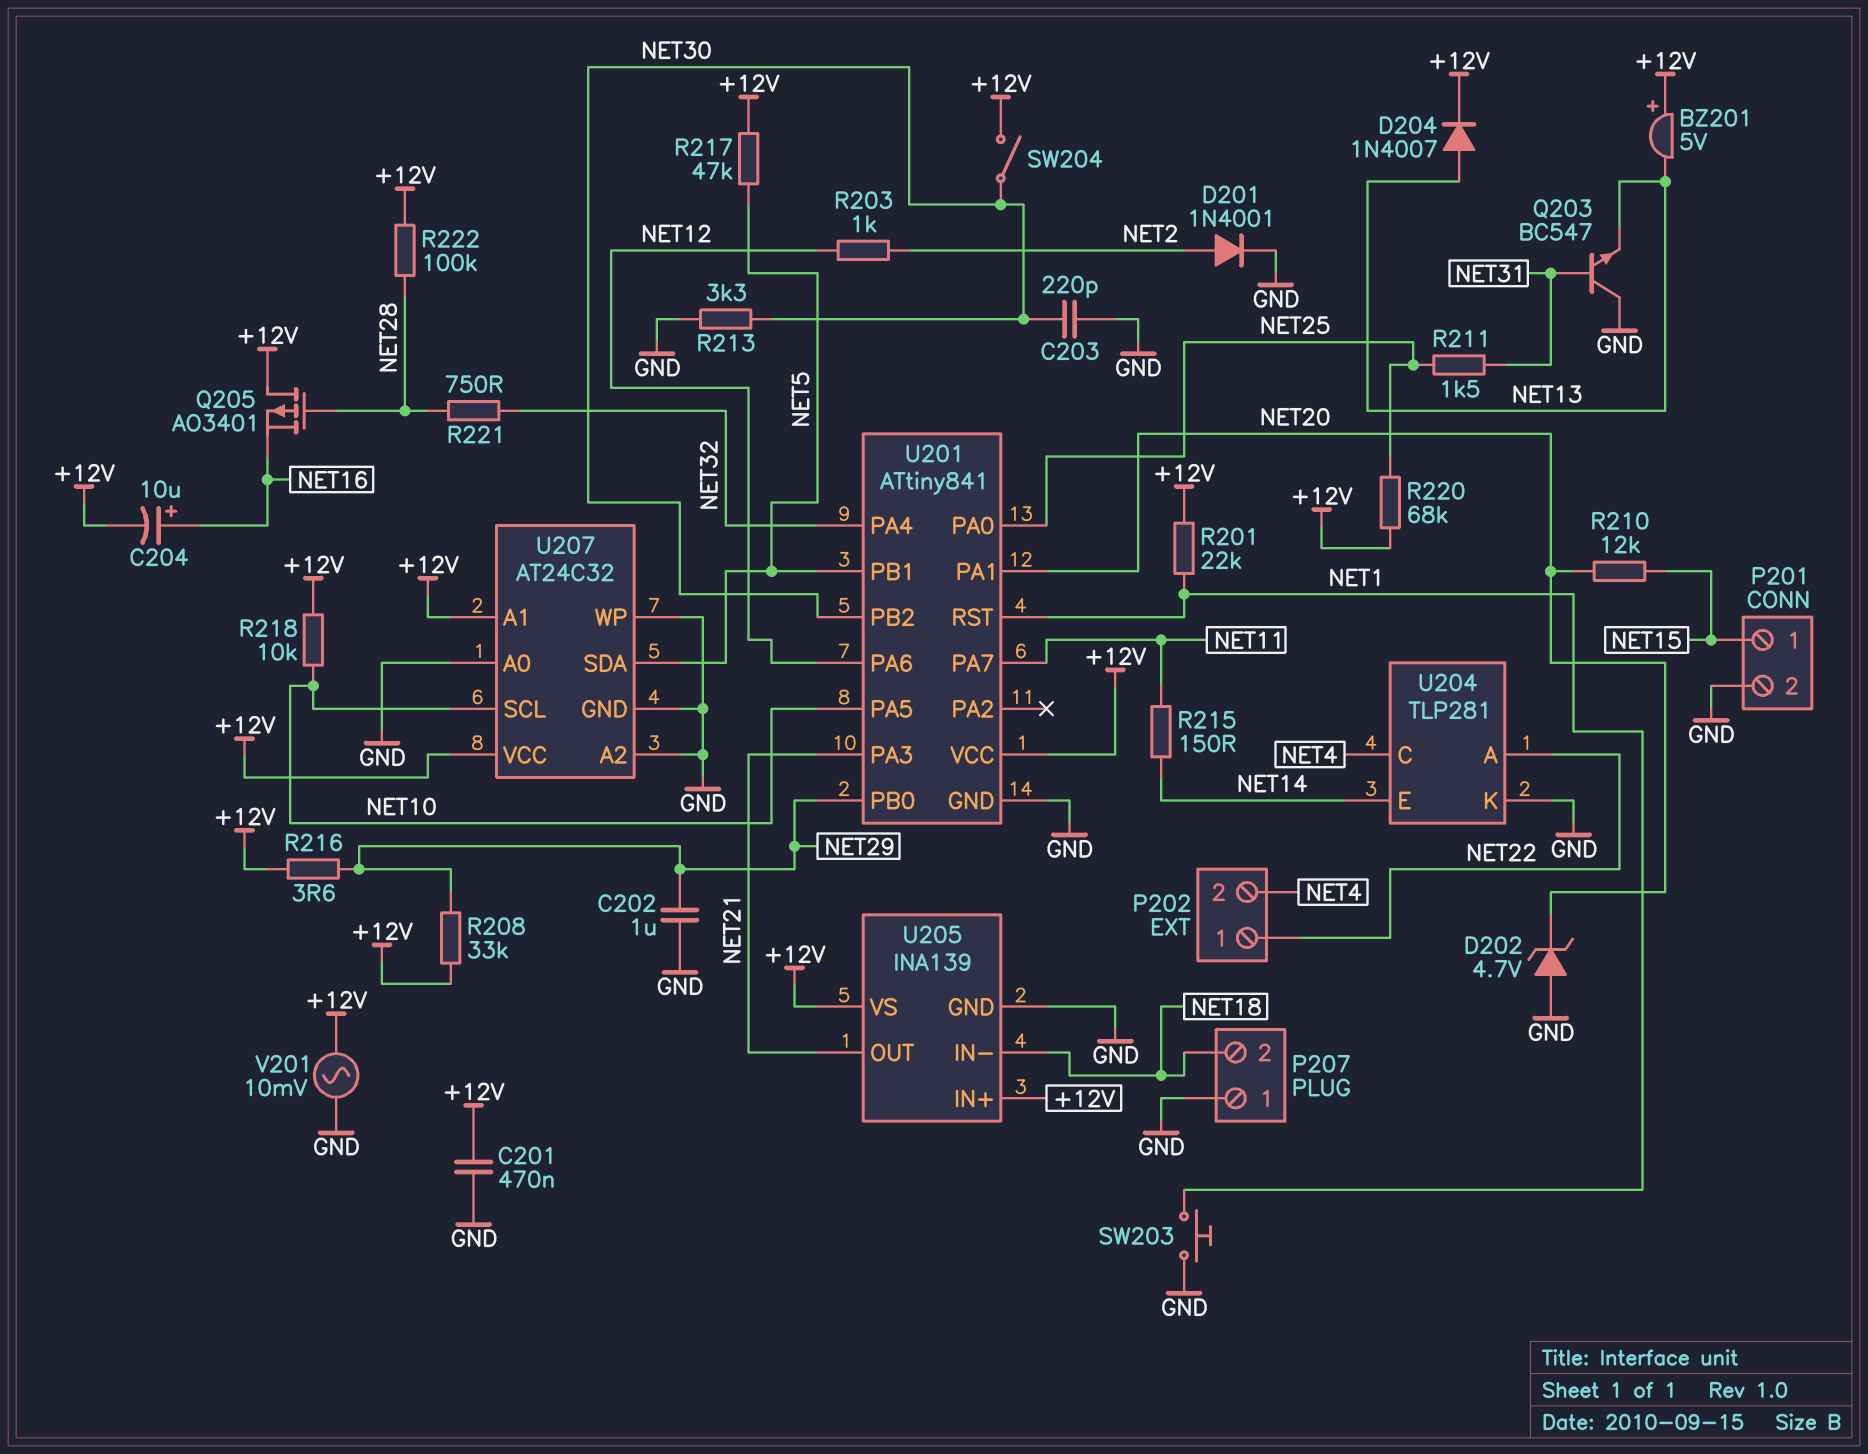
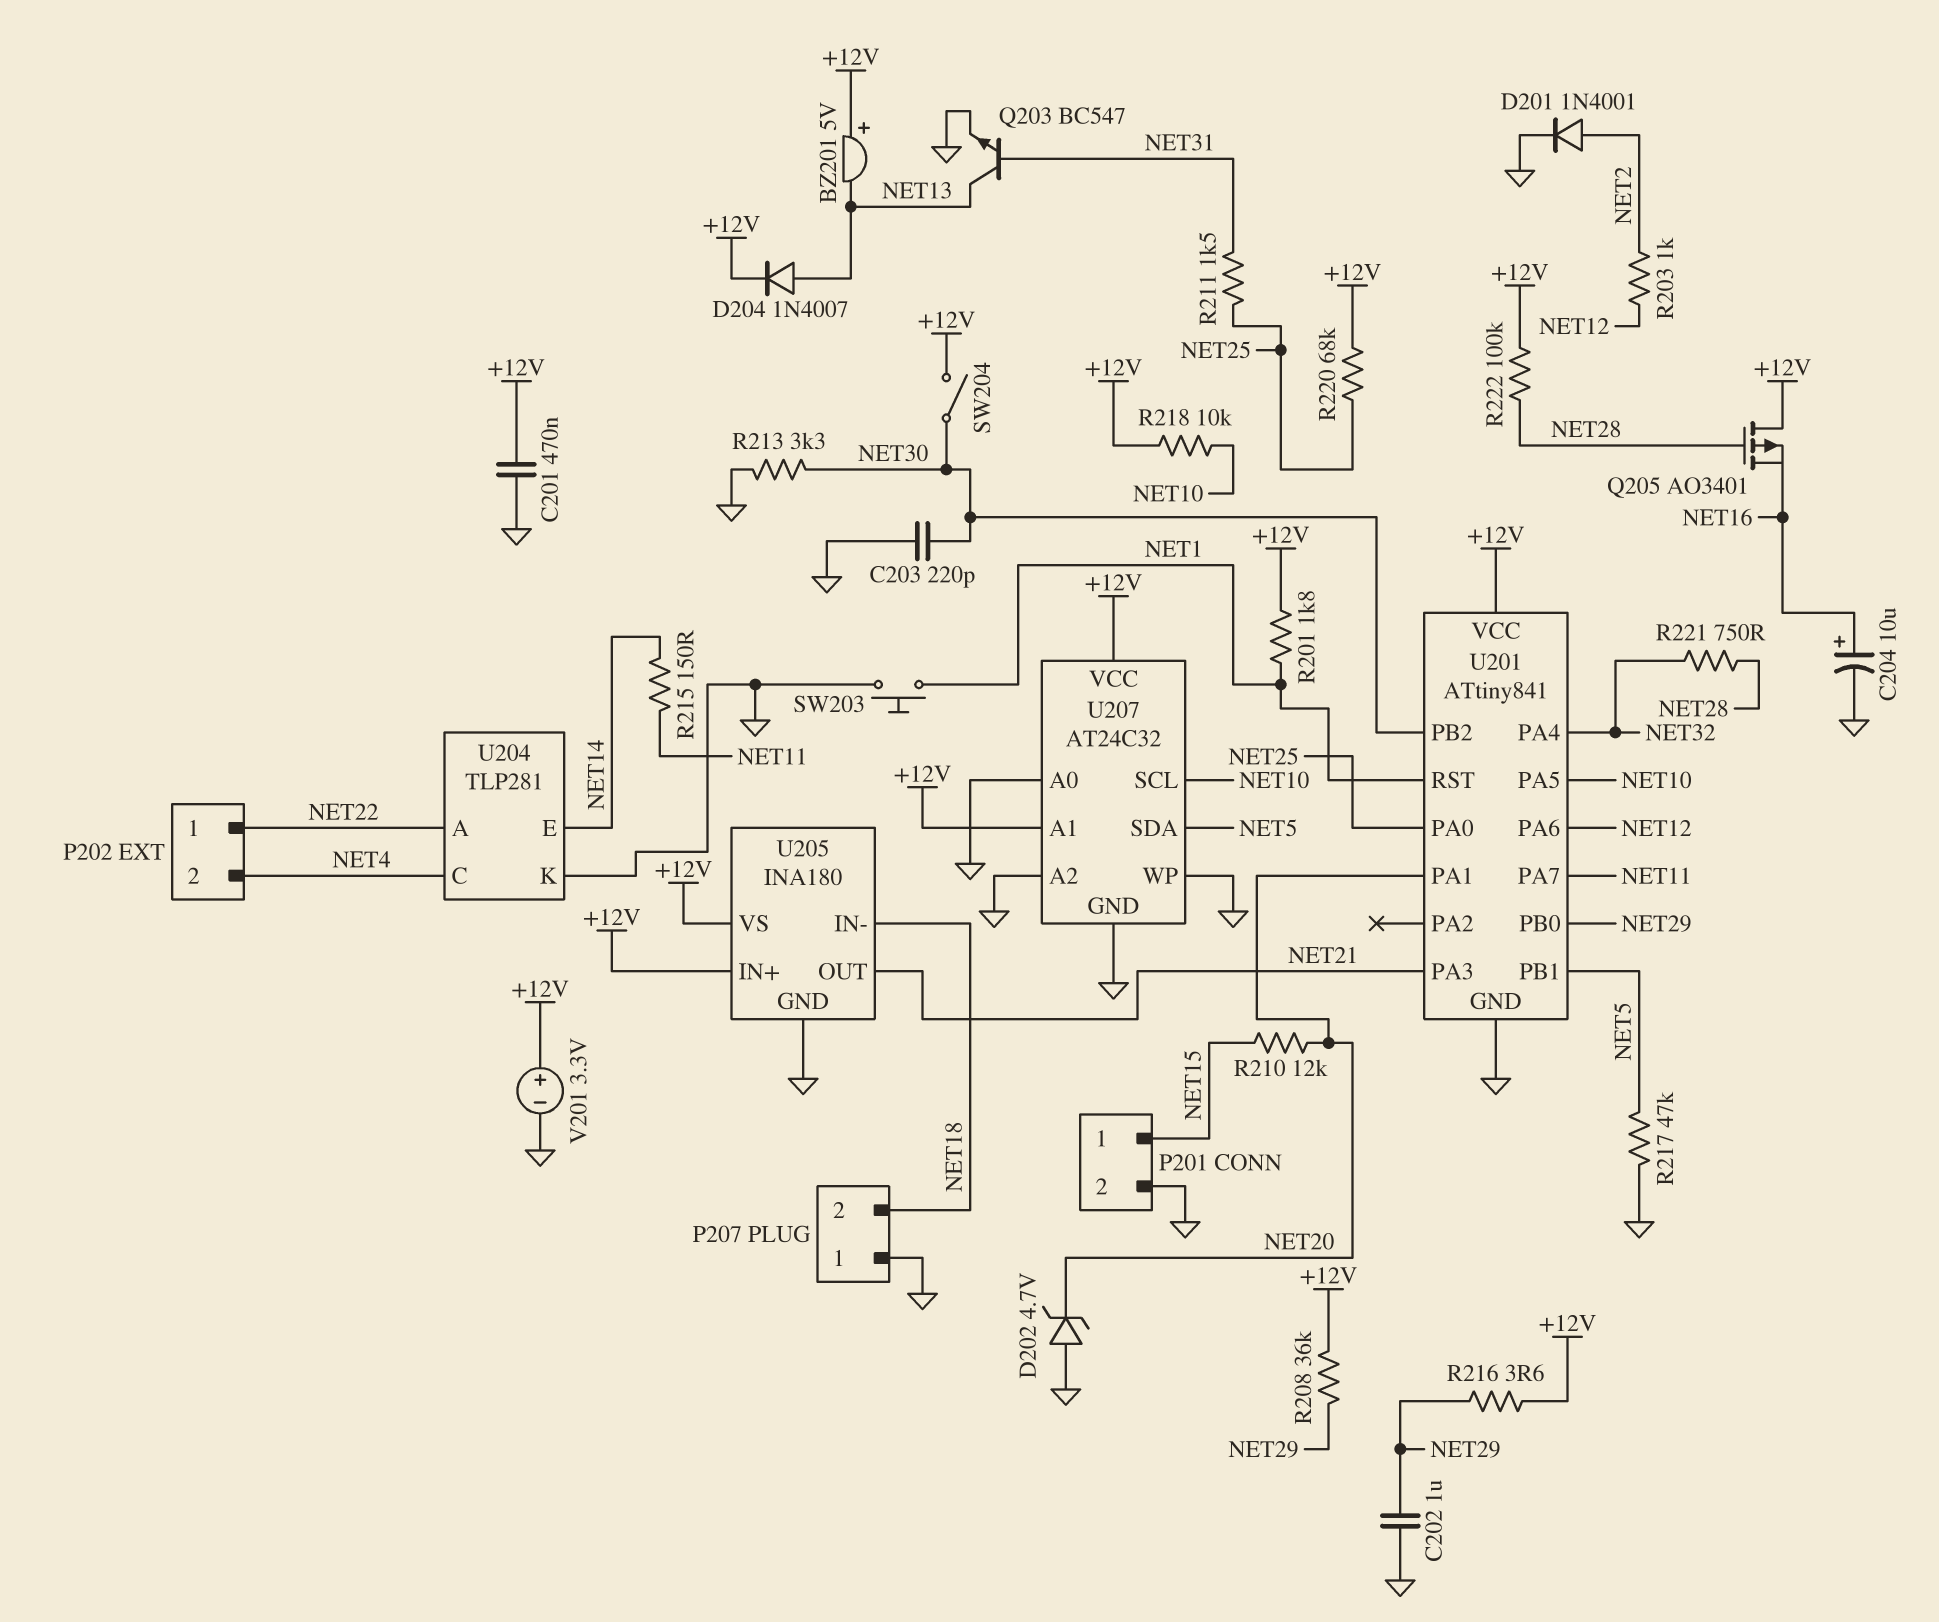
C204: 10uF (plus NET16, minus +12V) -> 10uF (plus NET16, minus GND)
Q203: NPN BC547 (B NET31, C GND, E NET13) -> NPN BC547 (B NET31, C NET13, E GND)
R201: 22k (+12V, NET1) -> 1.8k (+12V, NET1)
R208: 33k (+12V, NET29) -> 36k (+12V, NET29)
R217: 47k (+12V, NET5) -> 47k (GND, NET5)
U205: INA139 -> INA180
V201: AC 10mV (+12V, GND) -> 3.3V (plus +12V, minus GND)

